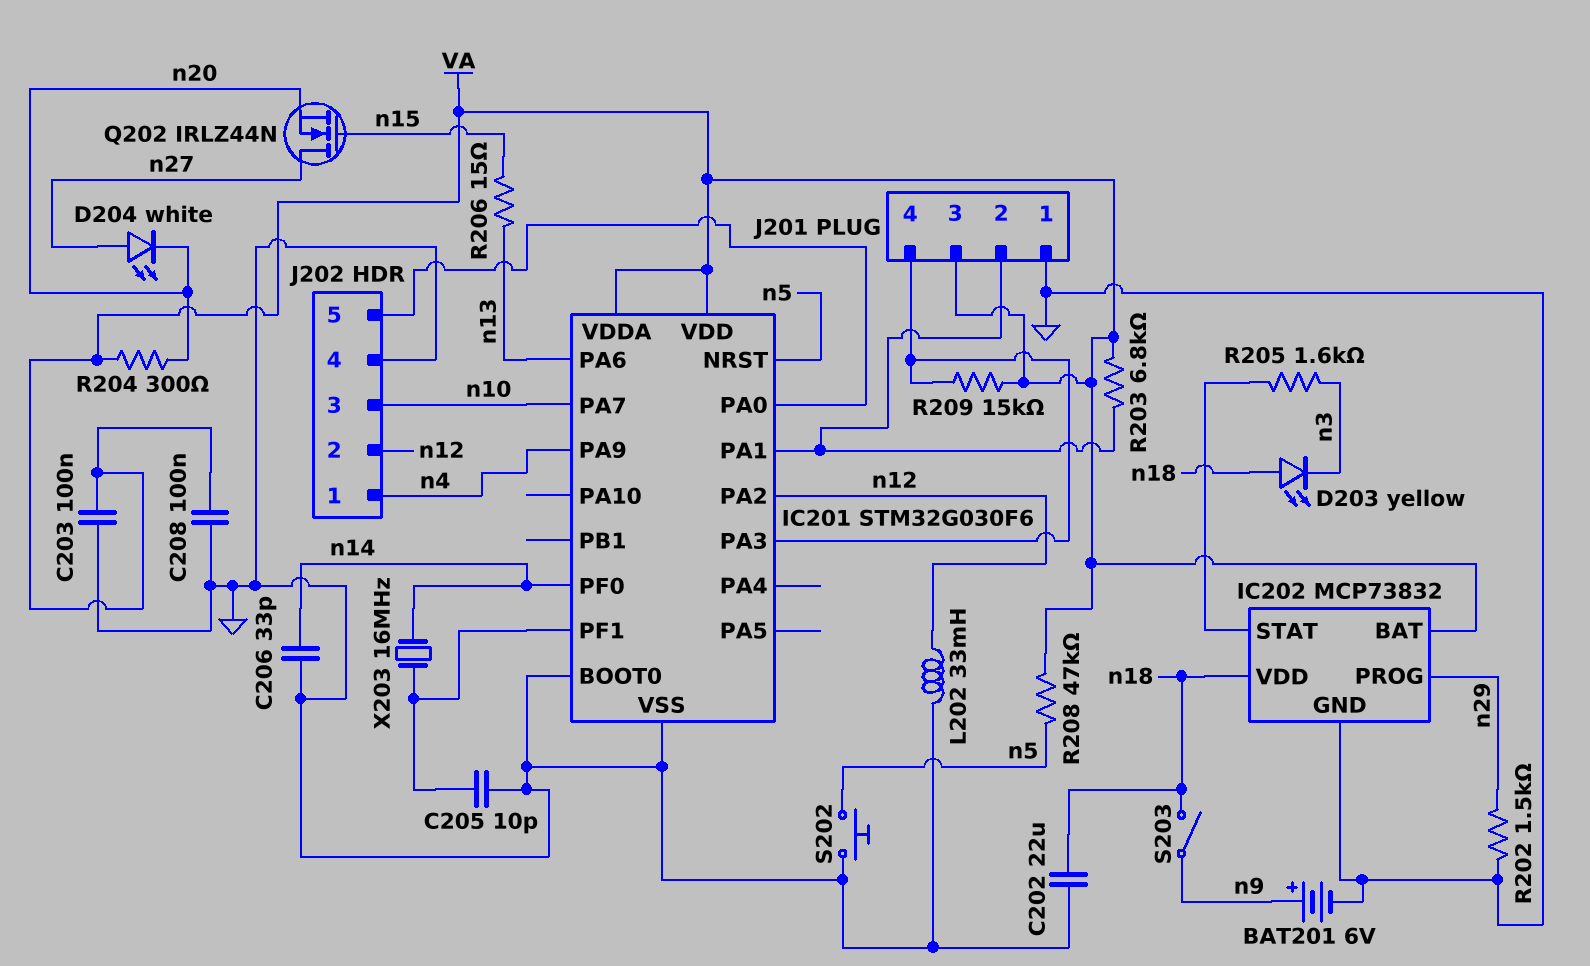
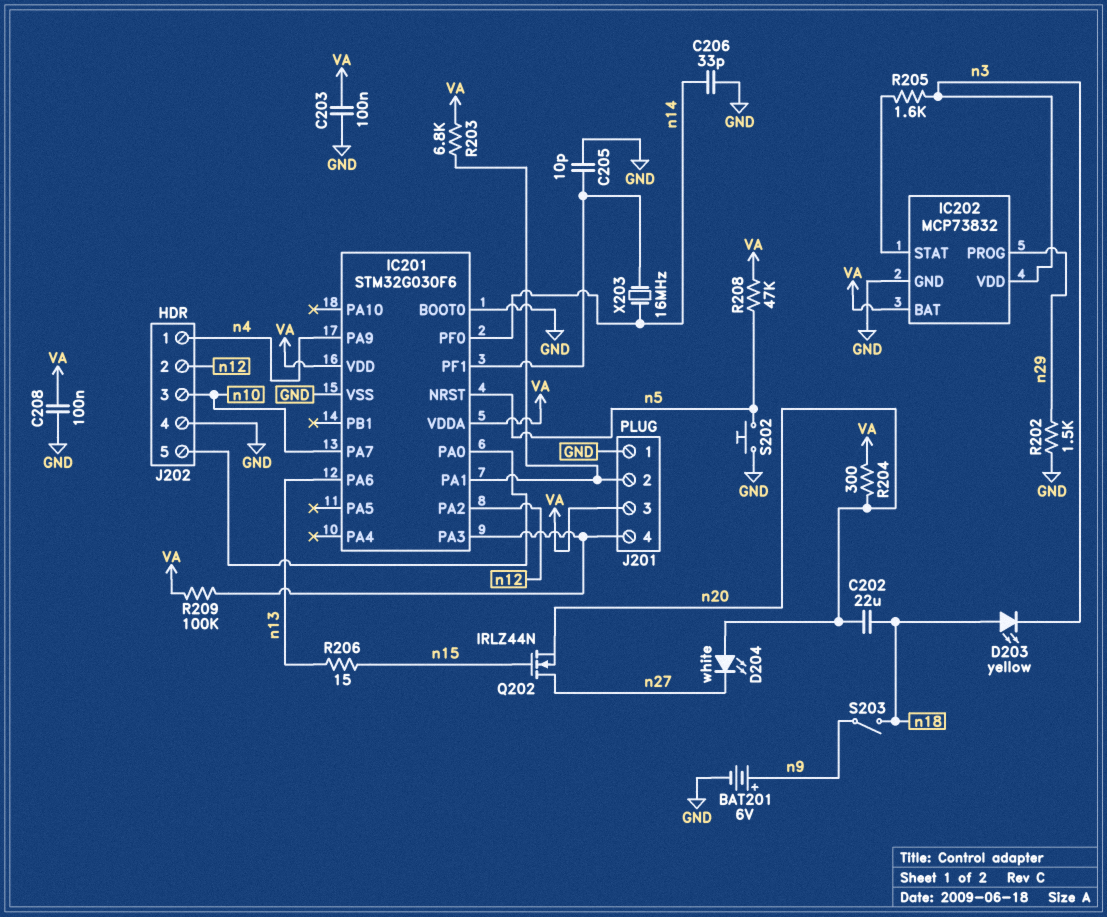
C202: 22uF (GND, n18) -> 22uF (n18, n20)
D204: LED white (A n27, K n20) -> LED white (A n20, K n27)
IC202 pin VDD: n18 -> n3
L202: 33mH (GND, n12) -> none
R209: 15k (IC201/PA3, VA) -> 100k (IC201/PA3, VA)

